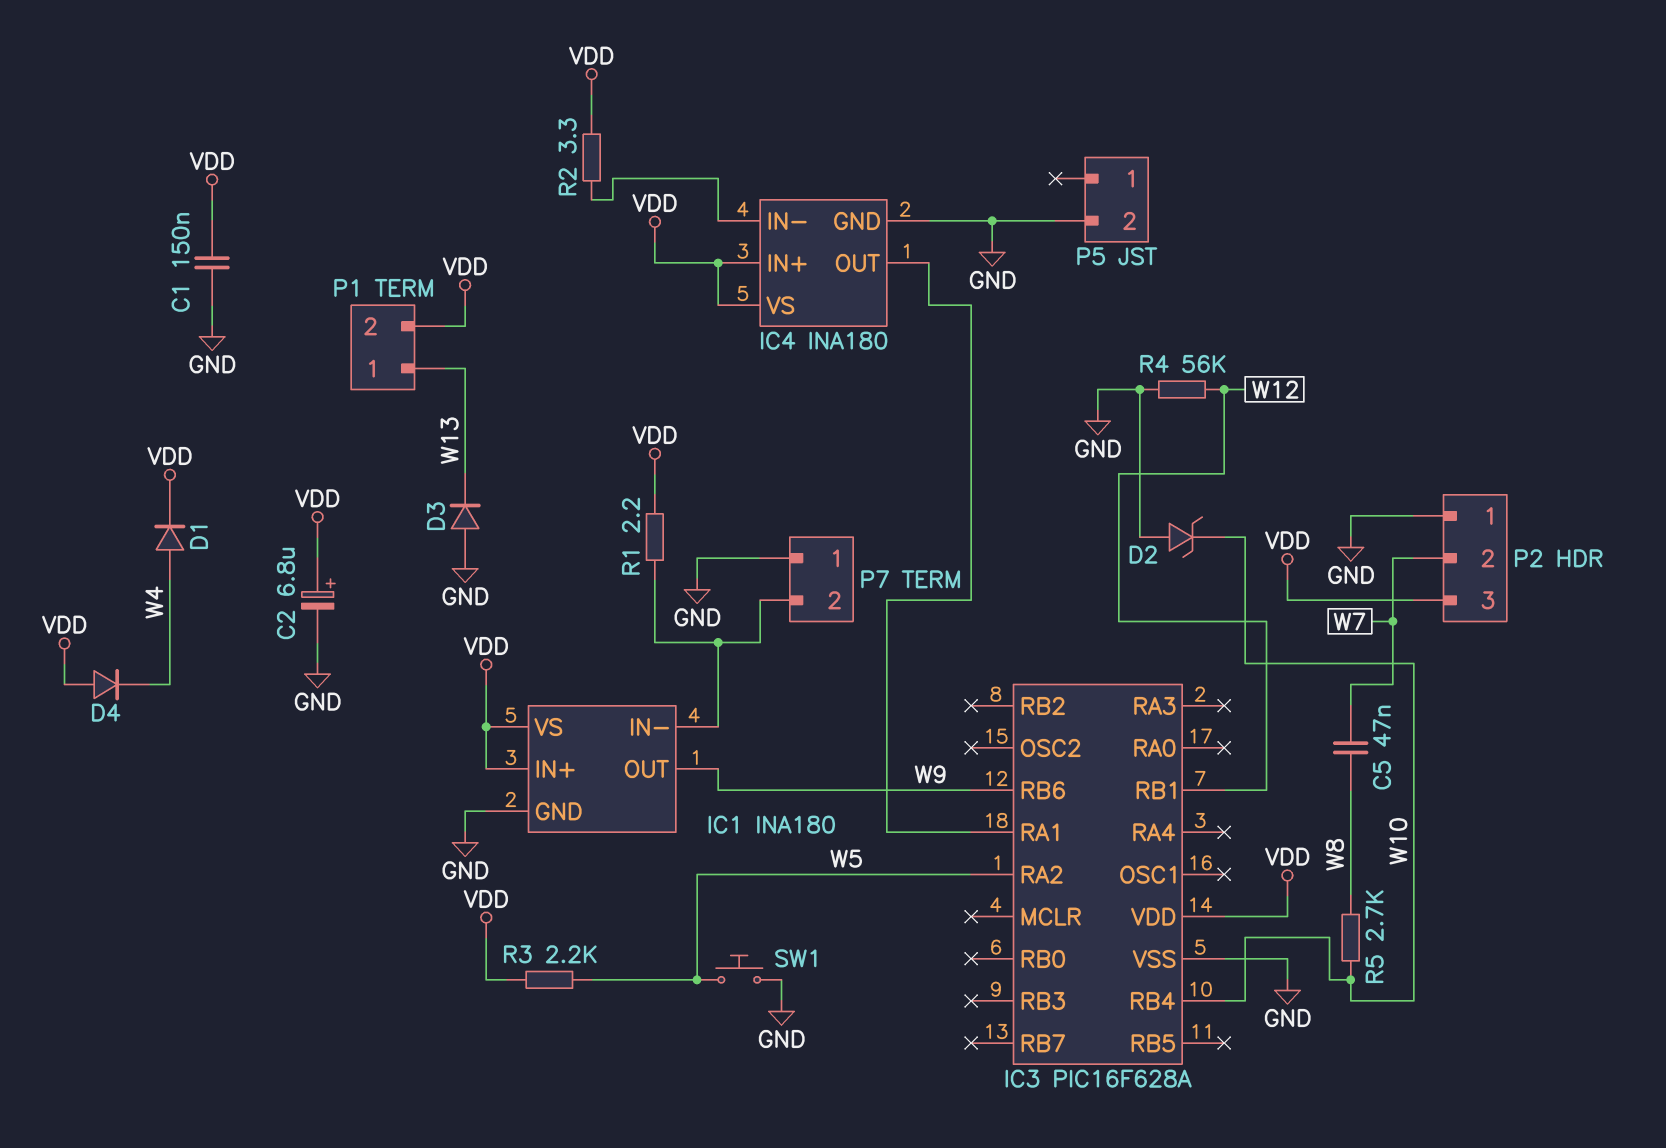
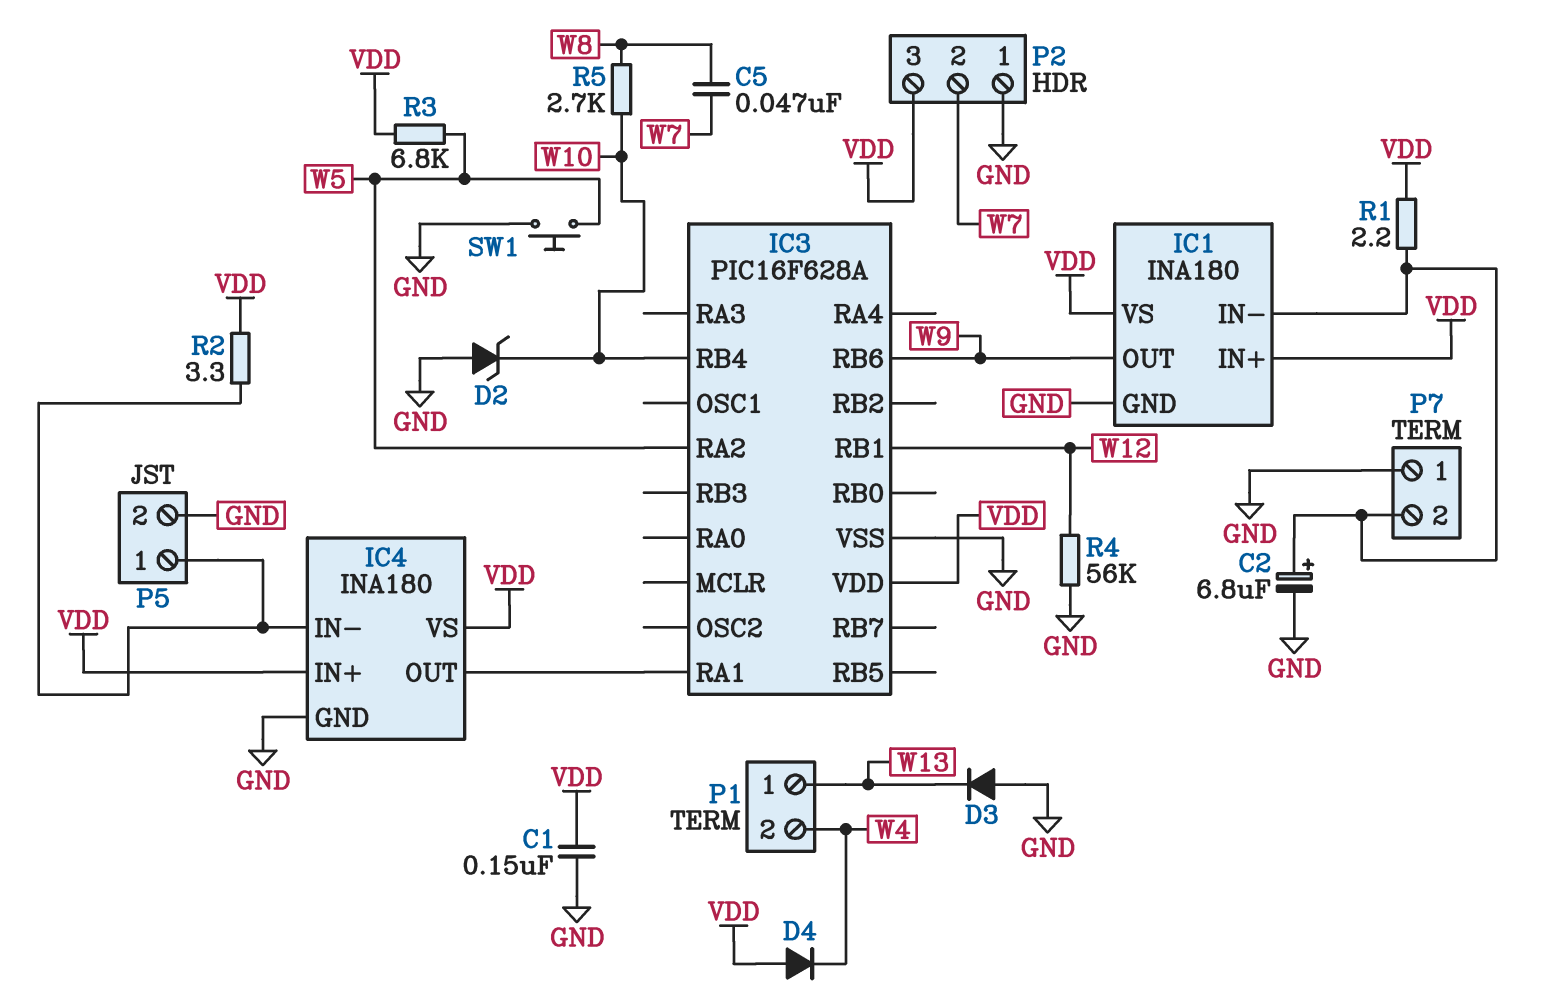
C2: 6.8uF (plus VDD, minus GND) -> 6.8uF (plus IC1/IN-, minus GND)
D1: diode (A W4, K VDD) -> none
P1 pin 2: VDD -> W4
P5 pin 1: none -> IC4/IN-
R3: 2.2k (VDD, W5) -> 6.8k (VDD, W5)

